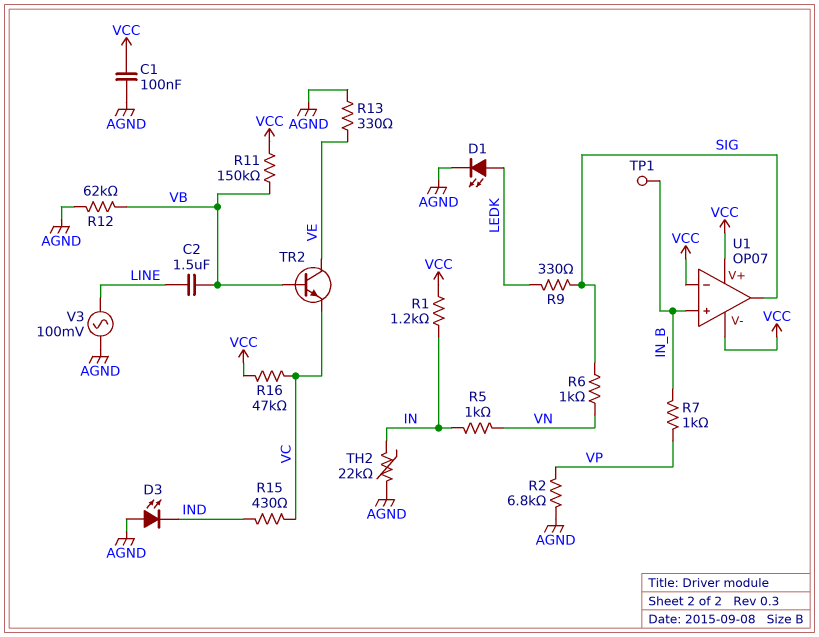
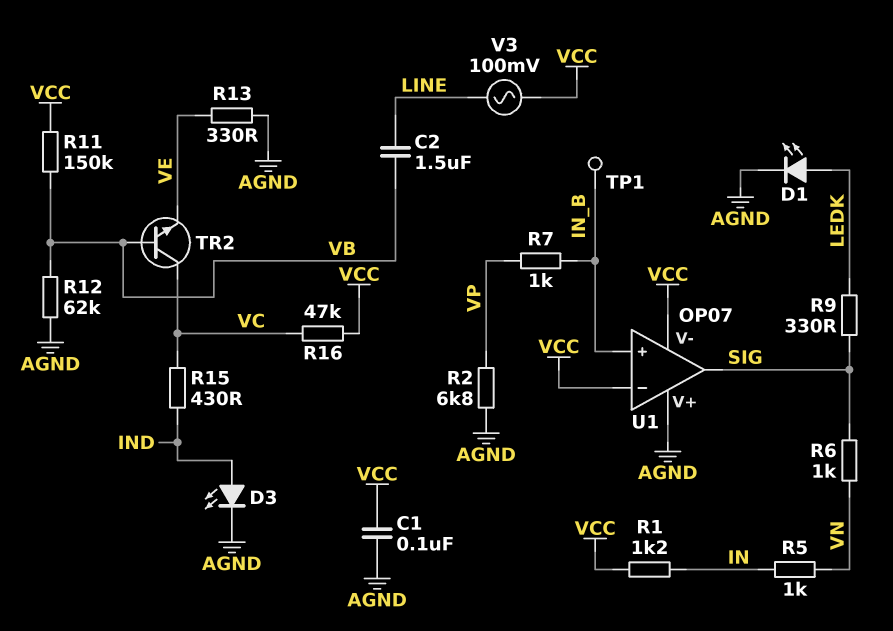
D3: LED (A AGND, K IND) -> LED (A IND, K AGND)
TH2: 22k (AGND, IN) -> none
TR2: NPN (B VB, C VE, E VC) -> NPN (B VB, C VC, E VE)
U1 pin V+: VCC -> AGND
V3: AC 100mV (AGND, LINE) -> AC 100mV (LINE, VCC)

